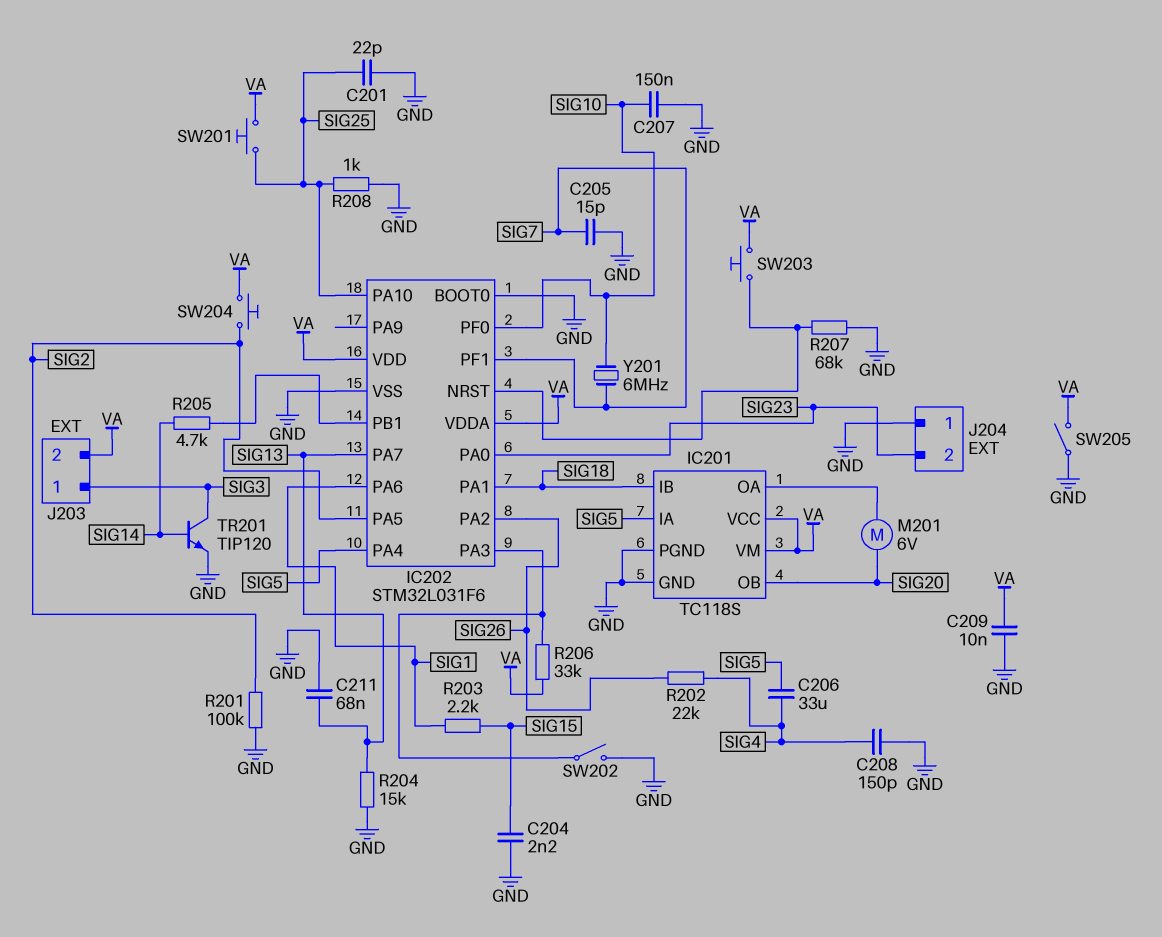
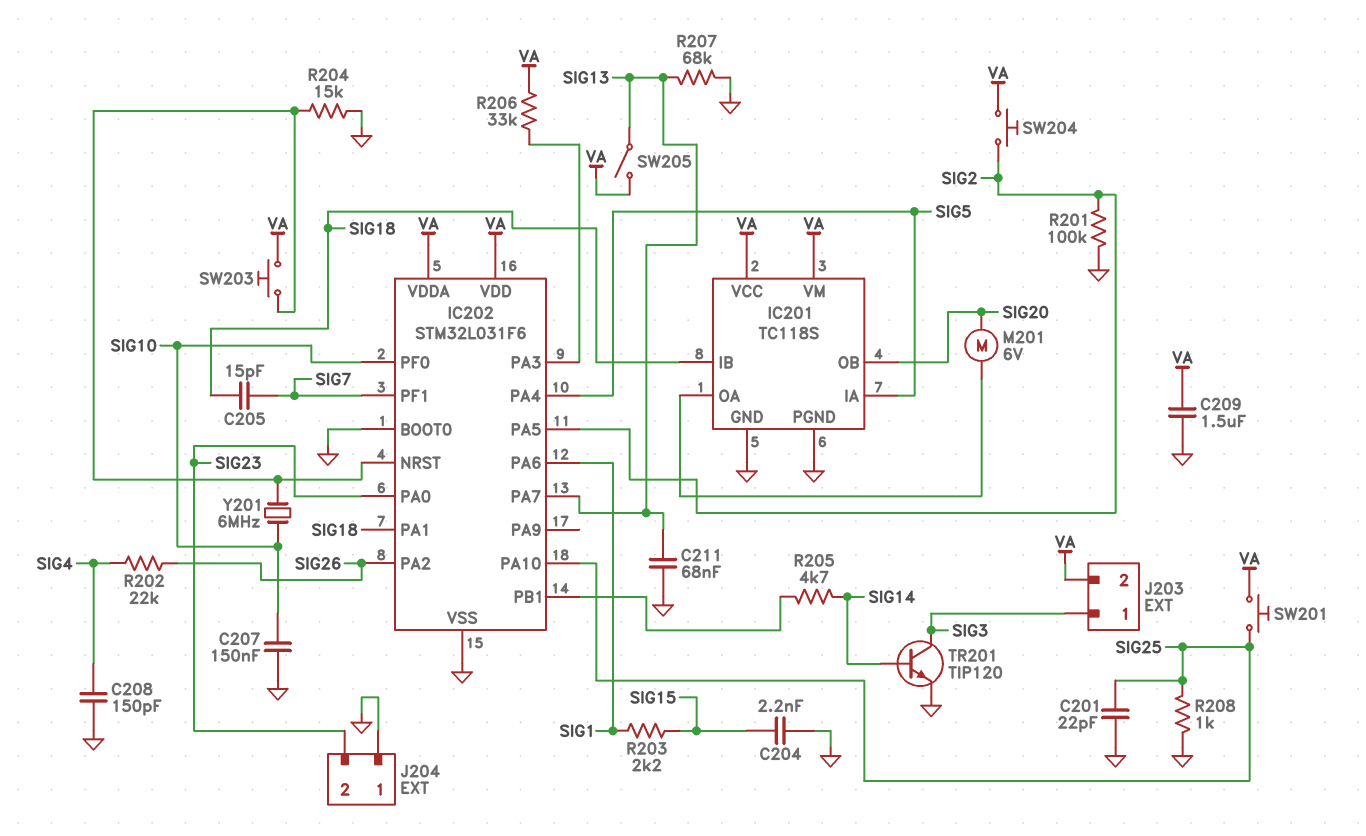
C205: 15pF (GND, SIG7) -> 15pF (SIG7, SIG18)
C206: 33uF (SIG4, SIG5) -> none
C209: 10nF (GND, VA) -> 1.5uF (GND, VA)
R204: 15k (GND, SIG13) -> 15k (GND, IC202/NRST)
R207: 68k (GND, IC202/NRST) -> 68k (GND, SIG13)
SW202: switch (GND, IC202/PA3) -> none
SW205: switch (GND, VA) -> switch (SIG13, VA)
Y201: 6MHz (SIG7, SIG10) -> 6MHz (IC202/NRST, SIG10)

